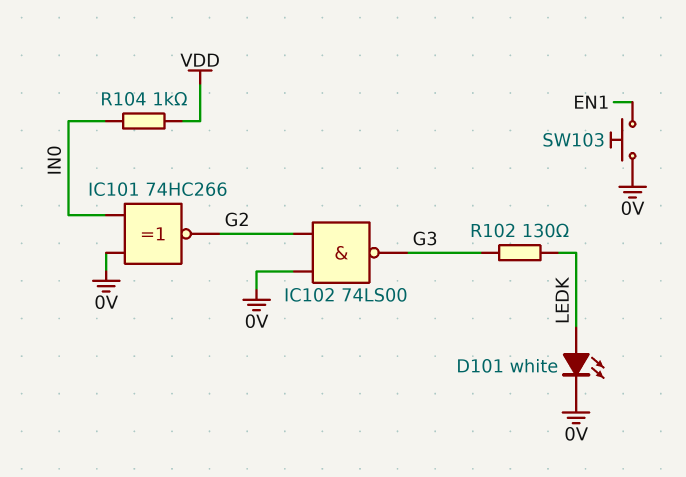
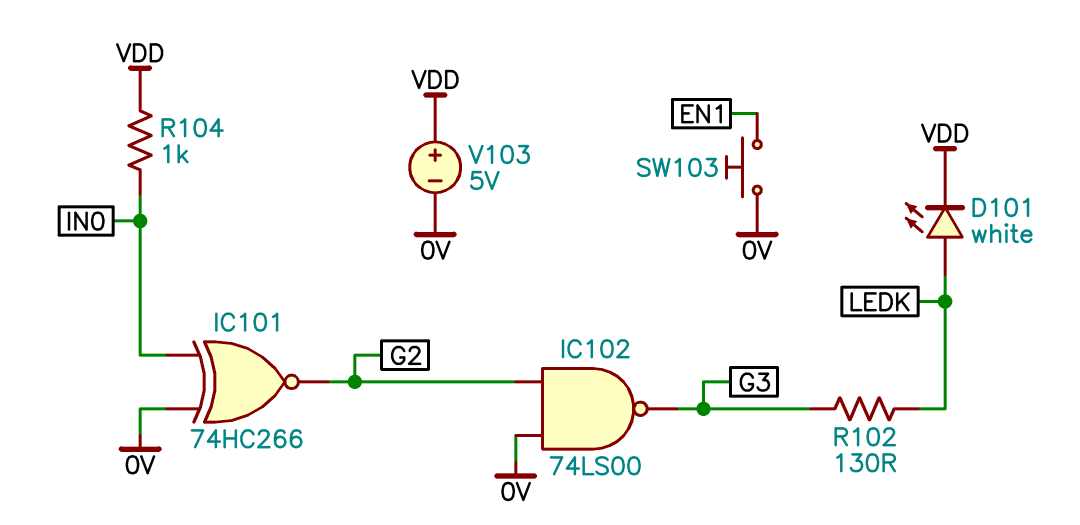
D101: LED white (A LEDK, K 0V) -> LED white (A LEDK, K VDD)
V103: none -> 5V (plus VDD, minus 0V)

